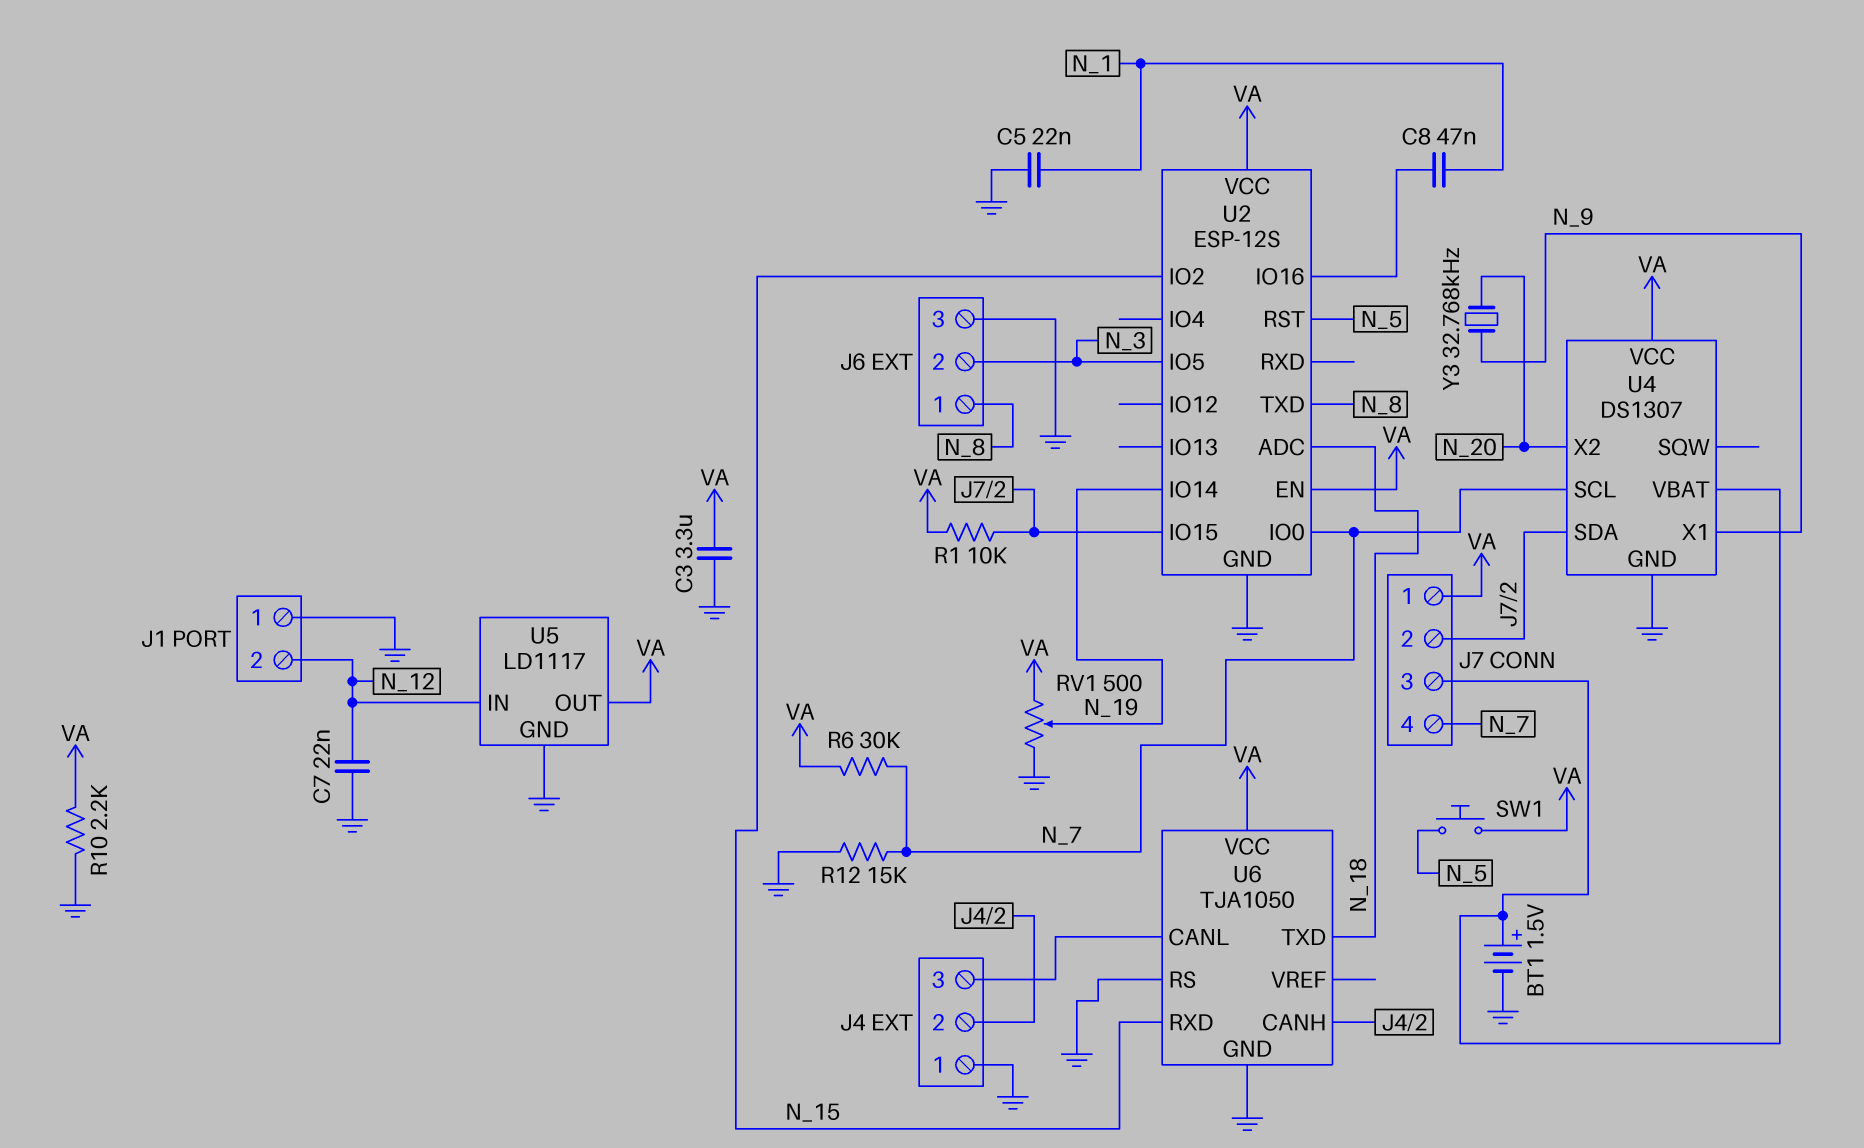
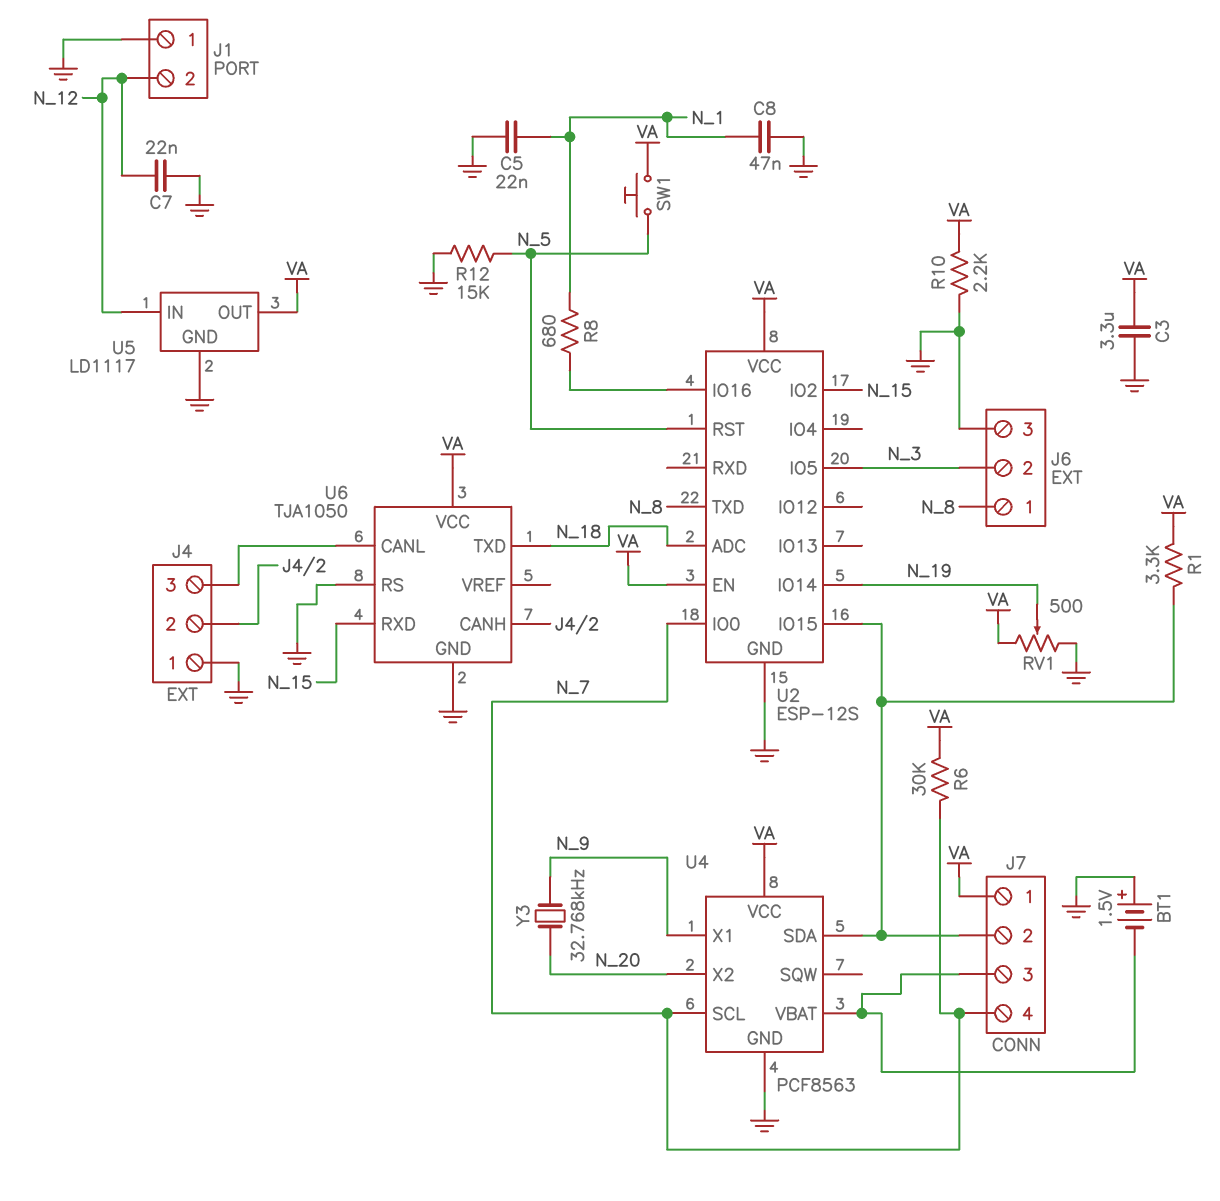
BT1: 1.5V (plus J7/3, minus GND) -> 1.5V (plus GND, minus J7/3)
C8: 47nF (N_1, U2/IO16) -> 47nF (GND, N_1)
R1: 10k (J7/2, VA) -> 3.3k (J7/2, VA)
R8: none -> 680 (N_1, U2/IO16)
R12: 15k (GND, N_7) -> 15k (GND, N_5)
U4: DS1307 -> PCF8563

